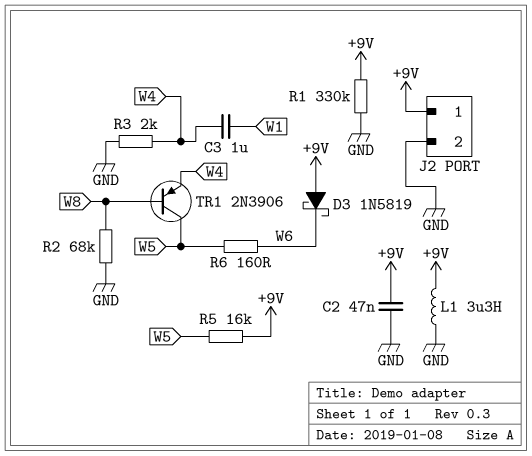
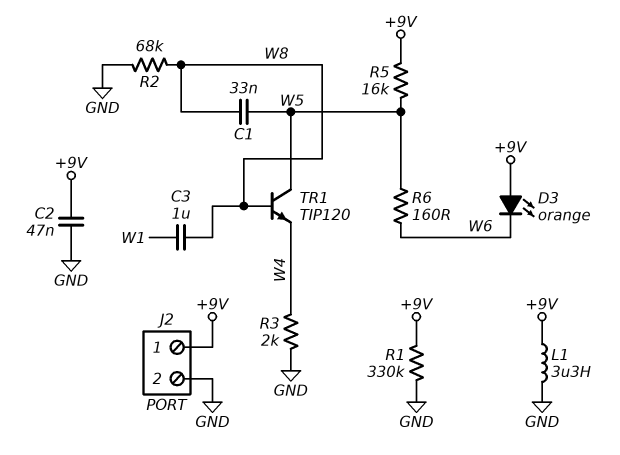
C1: none -> 33nF (W5, W8)
C3: 1uF (W1, W4) -> 1uF (W1, W8)
D3: schottky 1N5819 (A +9V, K W6) -> LED orange (A +9V, K W6)
TR1: PNP 2N3906 (B W8, C W5, E W4) -> NPN TIP120 (B W8, C W5, E W4)

